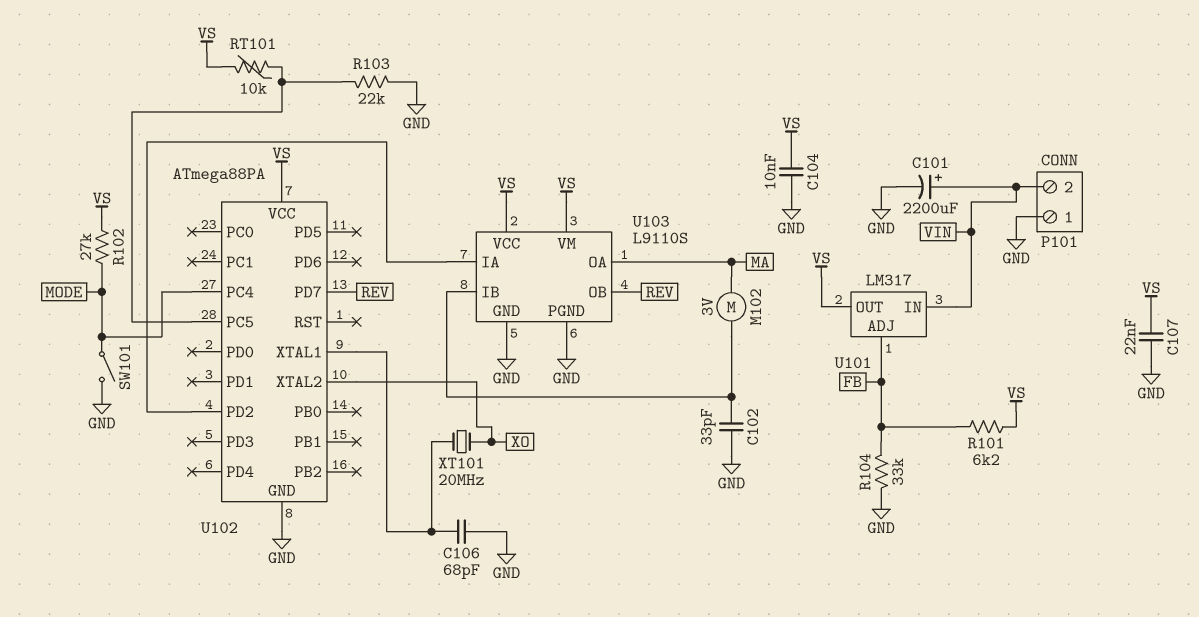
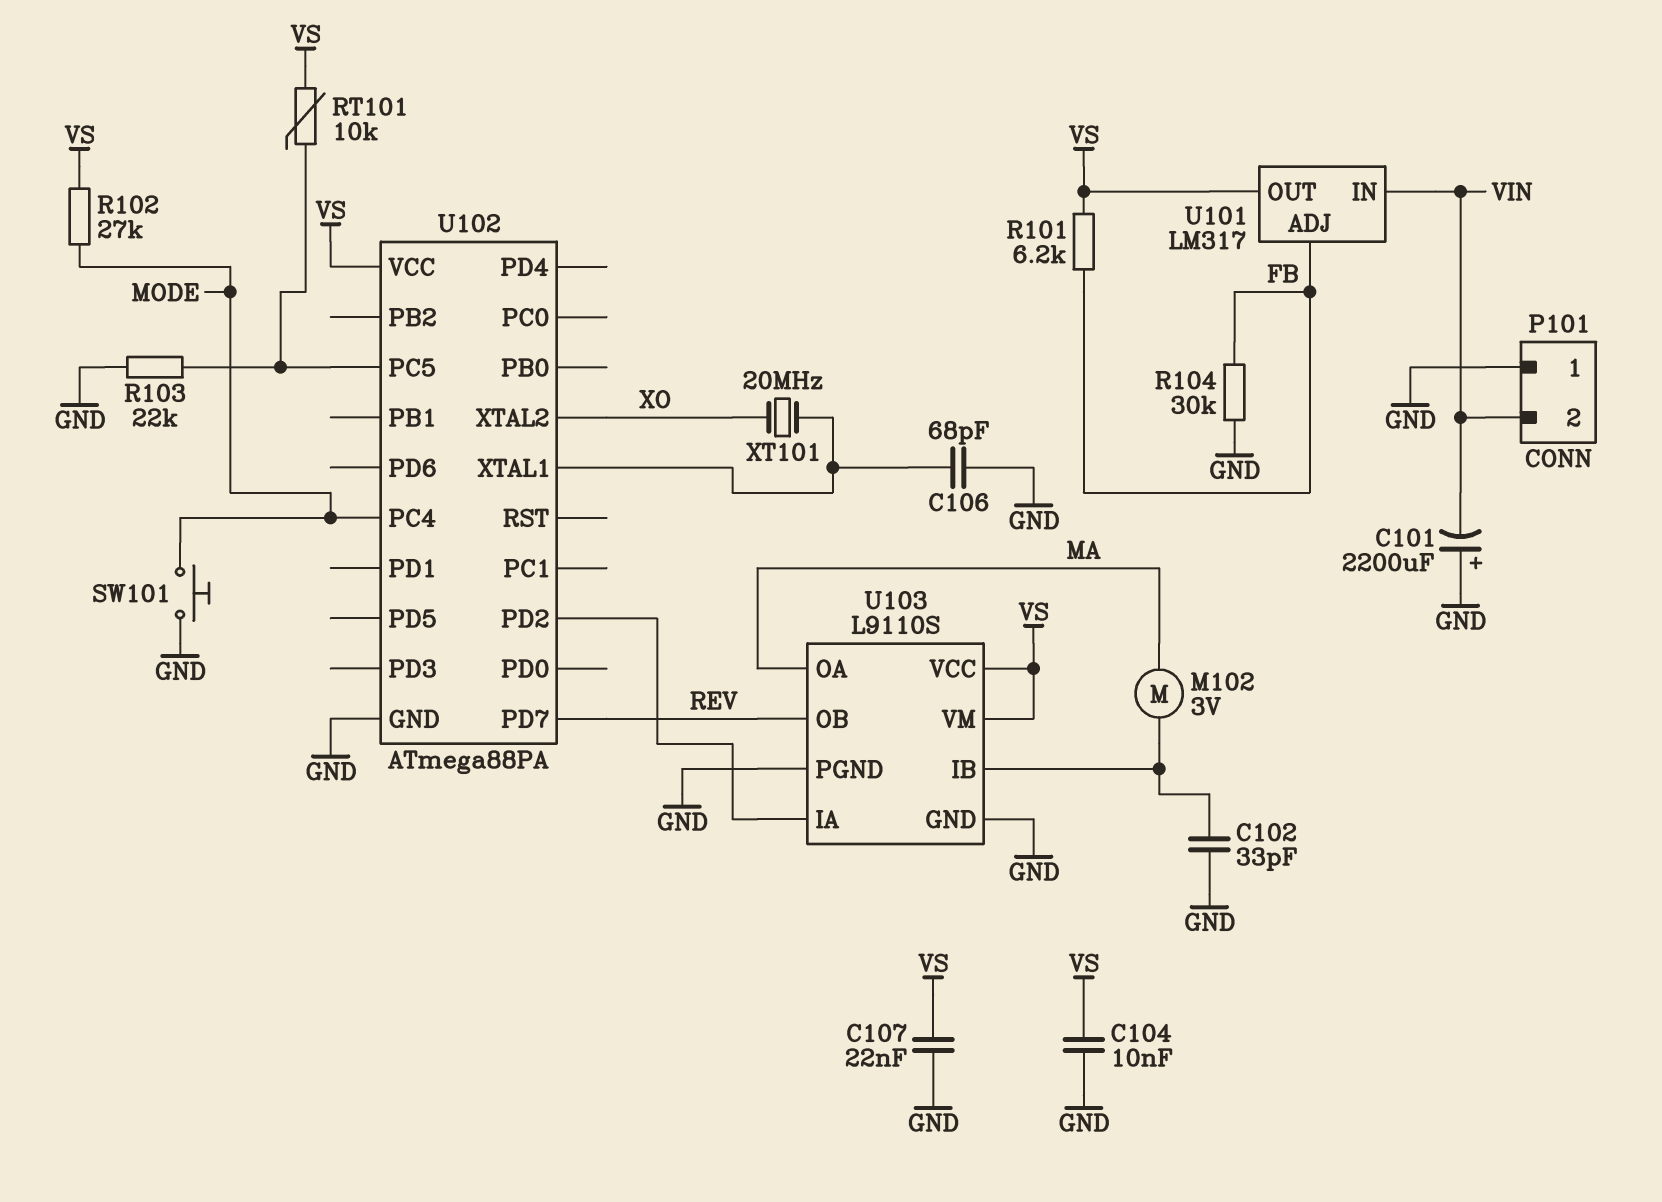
C101: 2200uF (plus VIN, minus GND) -> 2200uF (plus GND, minus VIN)
R104: 33k (FB, GND) -> 30k (FB, GND)
SW101: switch (GND, MODE) -> button (GND, MODE)

